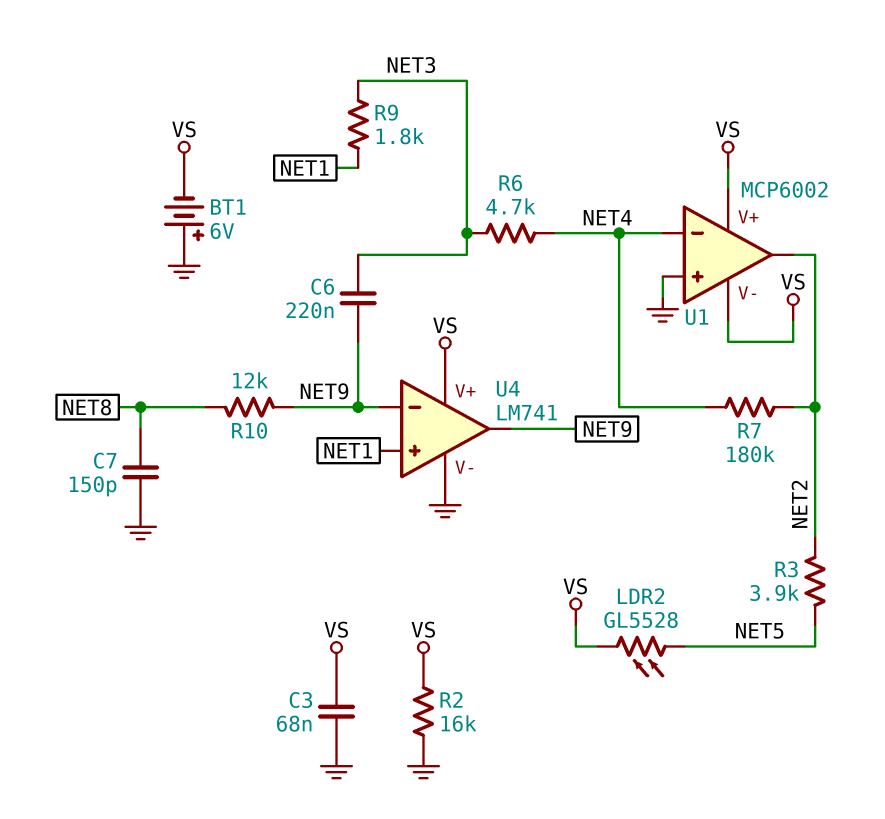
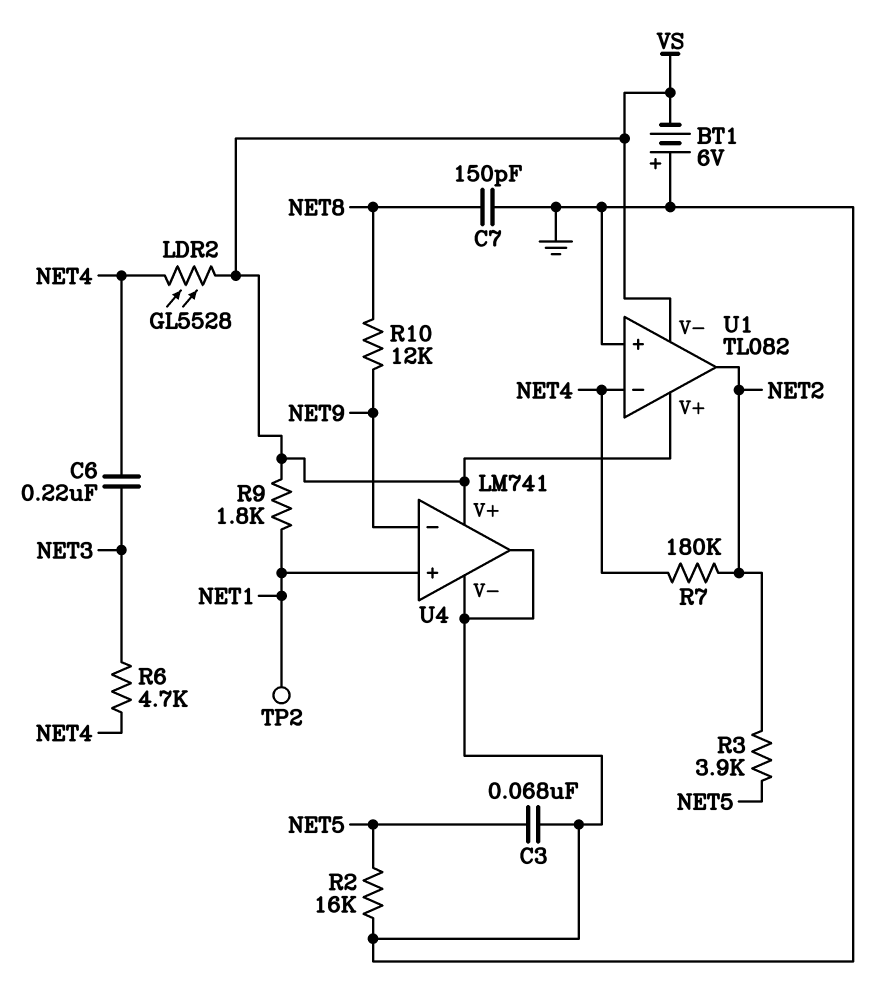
C3: 68nF (GND, VS) -> 68nF (GND, NET5)
C6: 220nF (NET3, NET9) -> 220nF (NET3, NET4)
LDR2: GL5528 (NET5, VS) -> GL5528 (NET4, VS)
R2: 16k (GND, VS) -> 16k (GND, NET5)
R9: 1.8k (NET1, NET3) -> 1.8k (NET1, VS)
TP2: none -> test point (NET1)
U1: MCP6002 -> TL082
U4 pin out: NET9 -> GND

